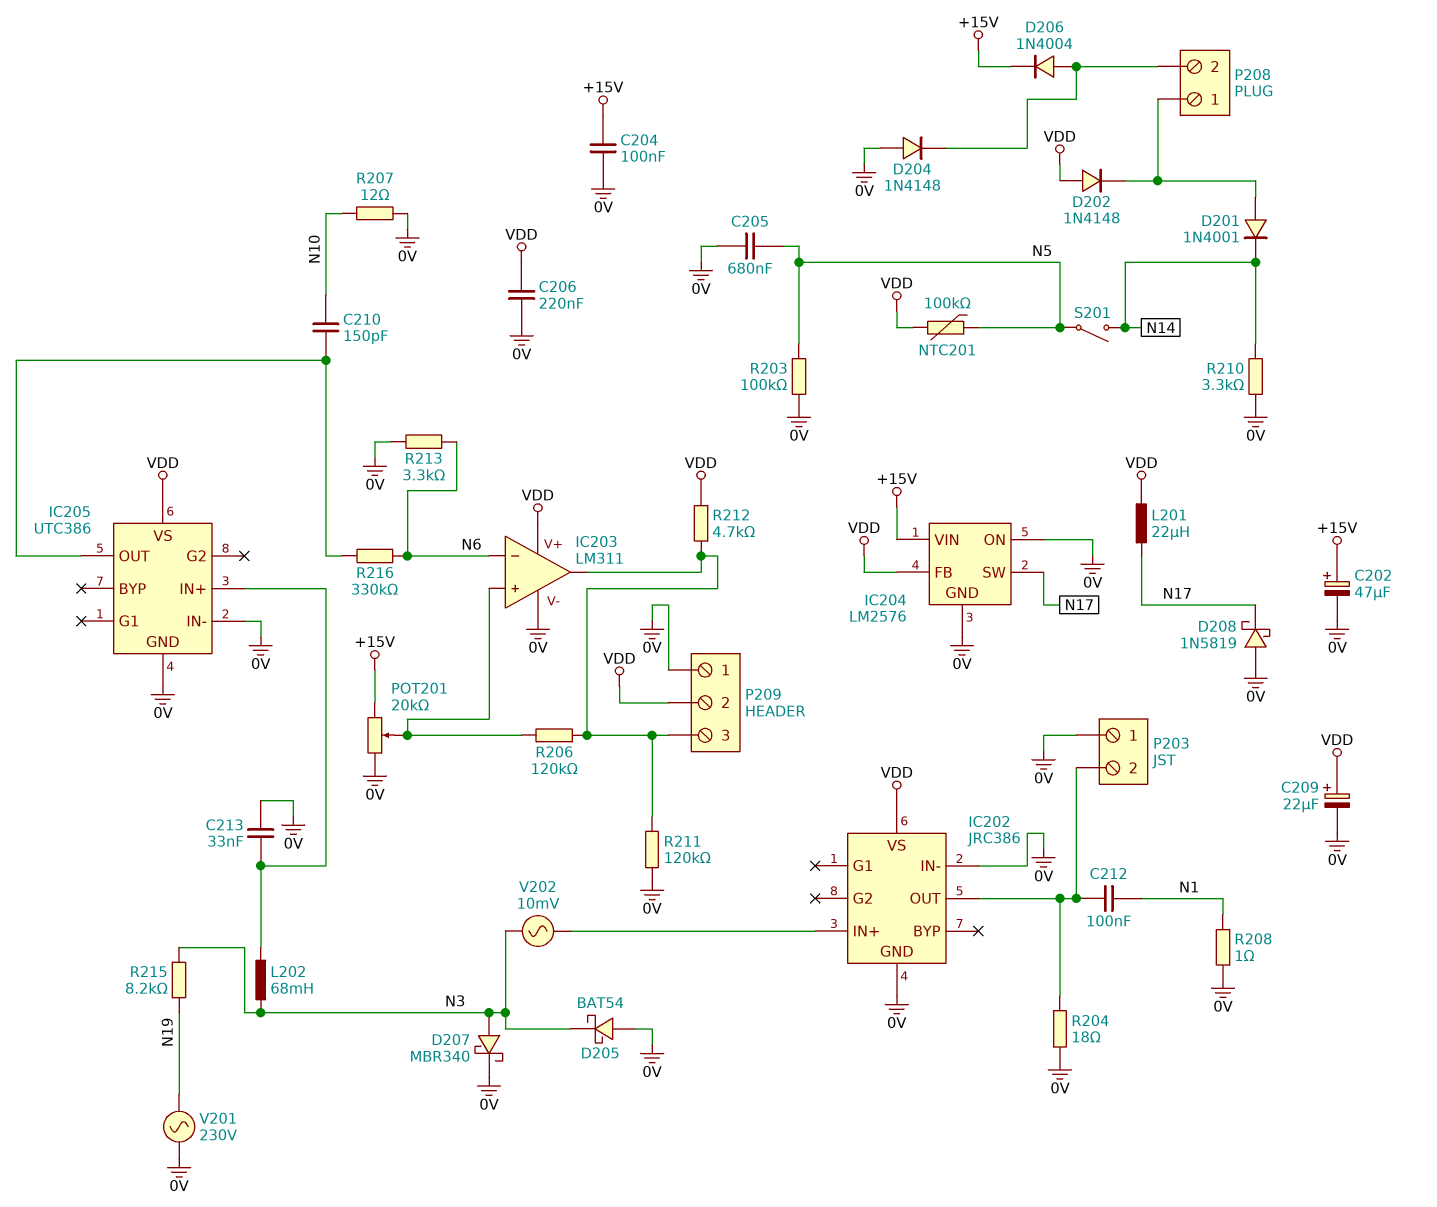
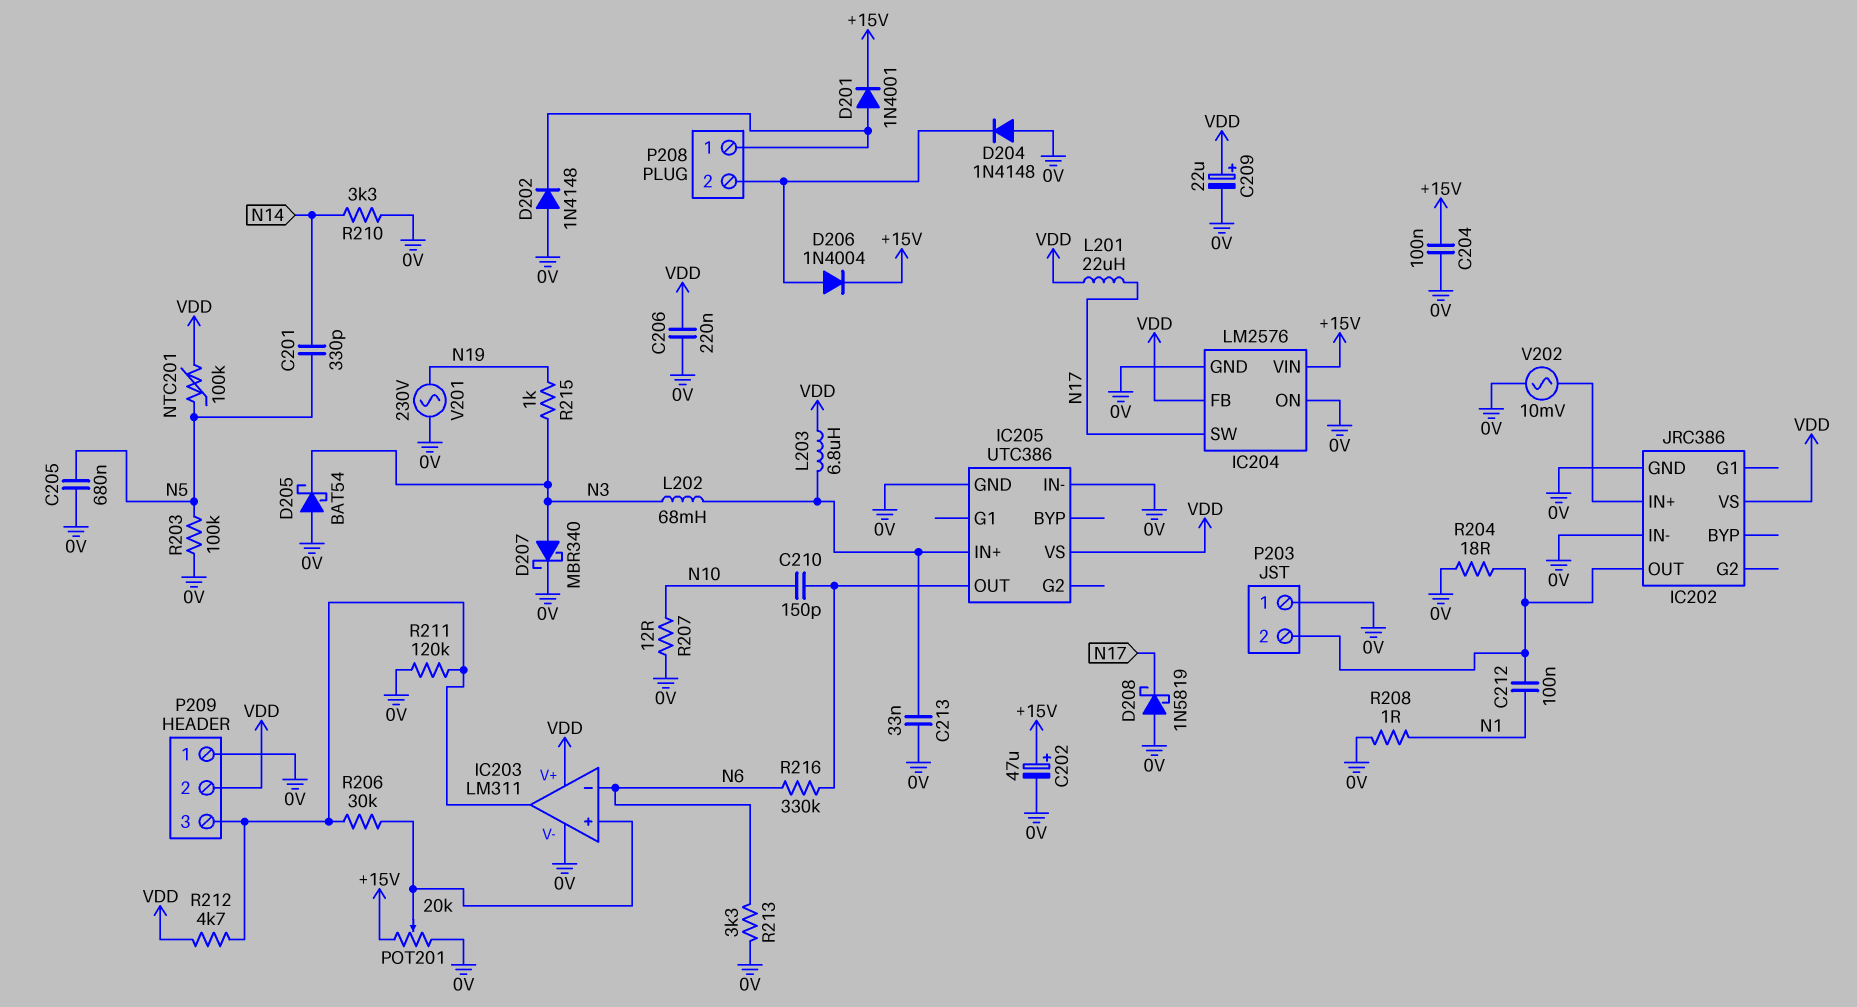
C201: none -> 330pF (N5, N14)
D201: diode 1N4001 (A P208/1, K N14) -> diode 1N4001 (A P208/1, K +15V)
D202: diode 1N4148 (A VDD, K P208/1) -> diode 1N4148 (A 0V, K P208/1)
L203: none -> 6.8uH (IC205/IN+, VDD)
R206: 120k (IC203/in+, IC203/out) -> 30k (IC203/in+, IC203/out)
R215: 8.2k (N3, N19) -> 1k (N3, N19)
S201: switch (N5, N14) -> none
V202: AC 10mV (IC202/IN+, N3) -> AC 10mV (0V, IC202/IN+)

